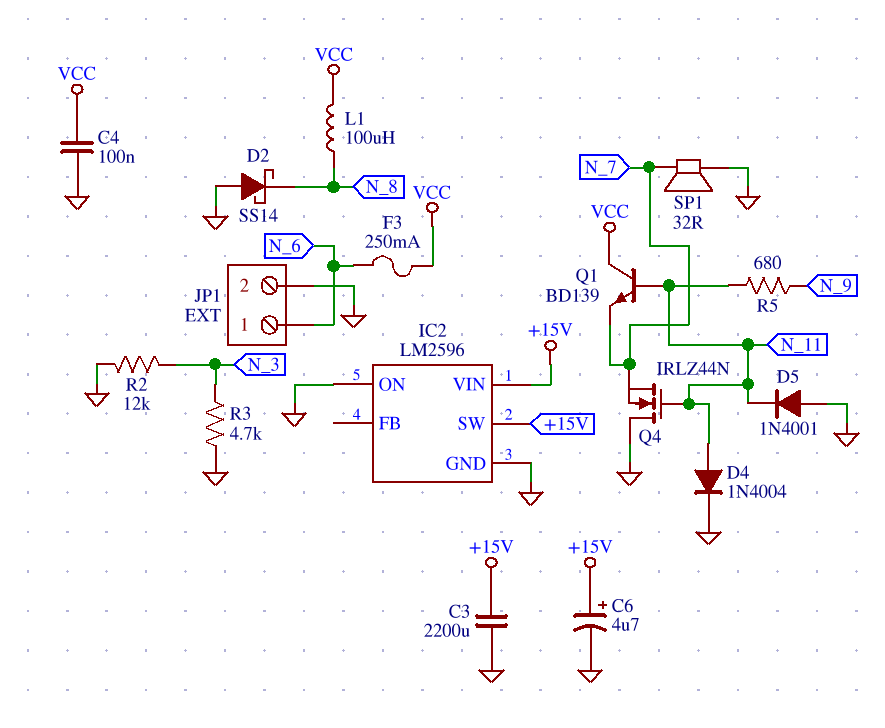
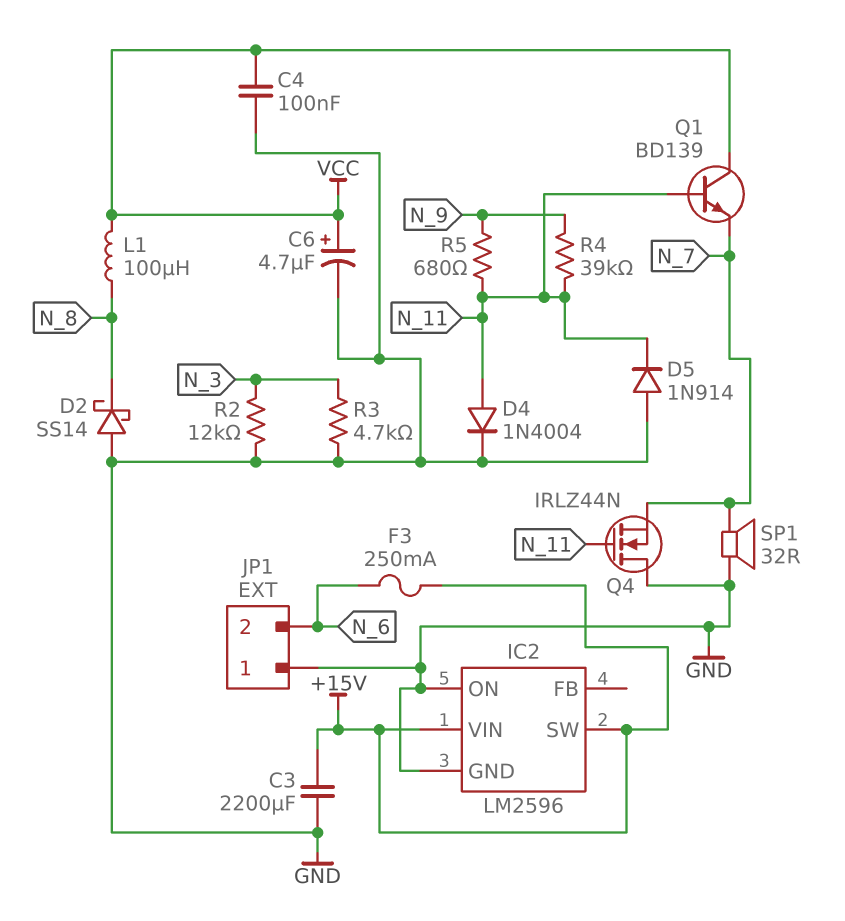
C6: 4.7uF (plus +15V, minus GND) -> 4.7uF (plus VCC, minus GND)
D5: diode 1N4001 (A GND, K N_11) -> diode 1N914 (A GND, K N_11)
F3: 250mA (N_6, VCC) -> 250mA (+15V, N_6)
JP1 pin 1: N_6 -> GND
JP1 pin 2: GND -> N_6
R4: none -> 39k (N_9, N_11)

